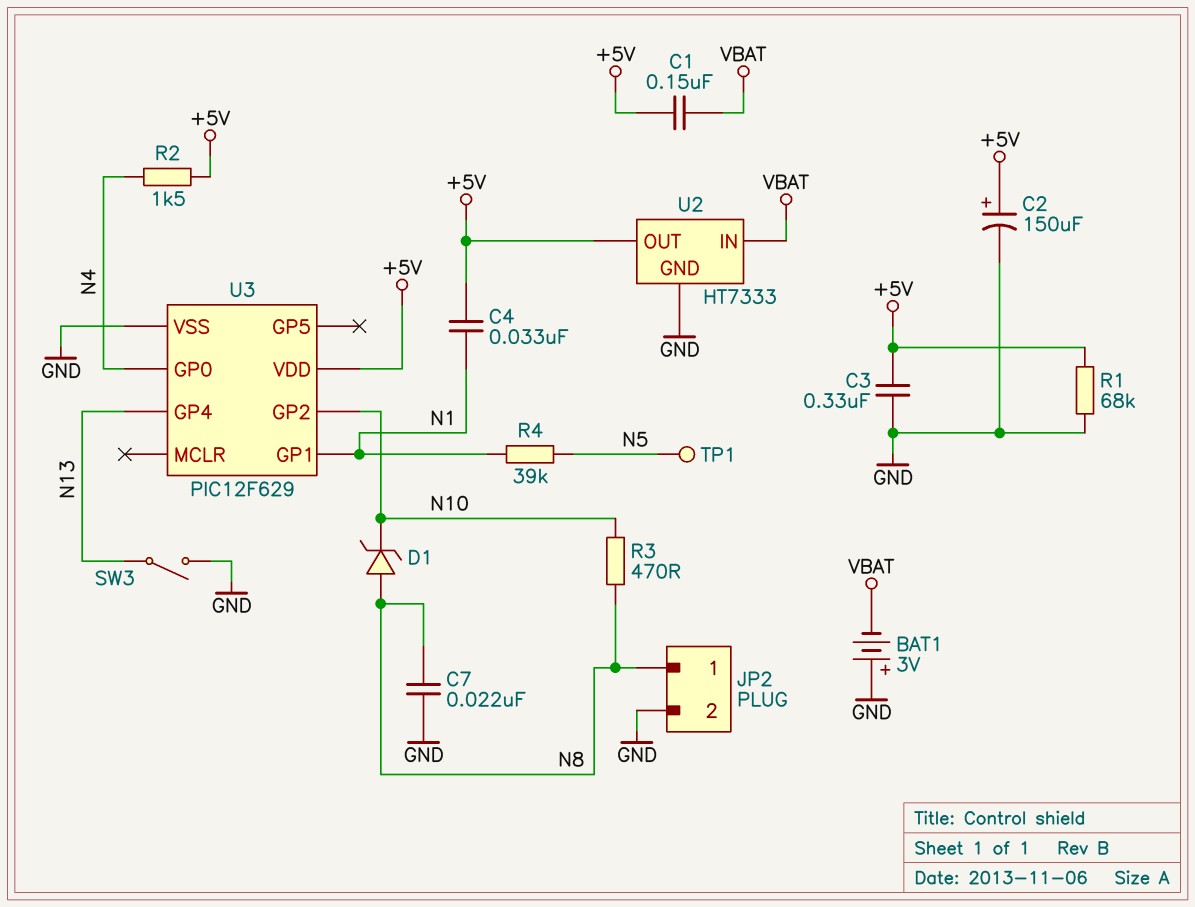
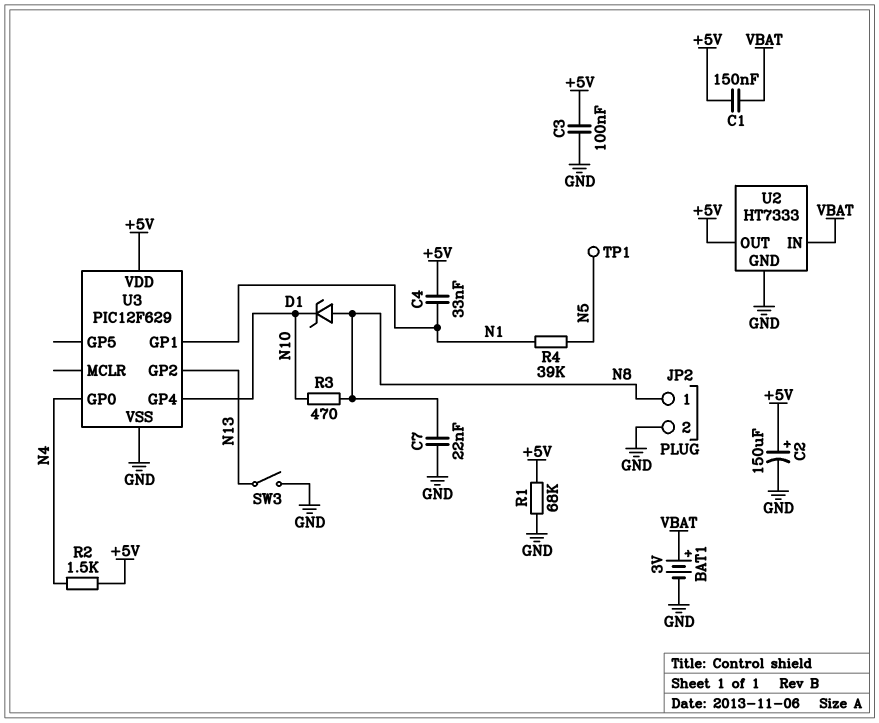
BAT1: 3V (plus GND, minus VBAT) -> 3V (plus VBAT, minus GND)
C3: 330nF (+5V, GND) -> 100nF (+5V, GND)
U3 pin GP2: N10 -> N13
U3 pin GP4: N13 -> N10

